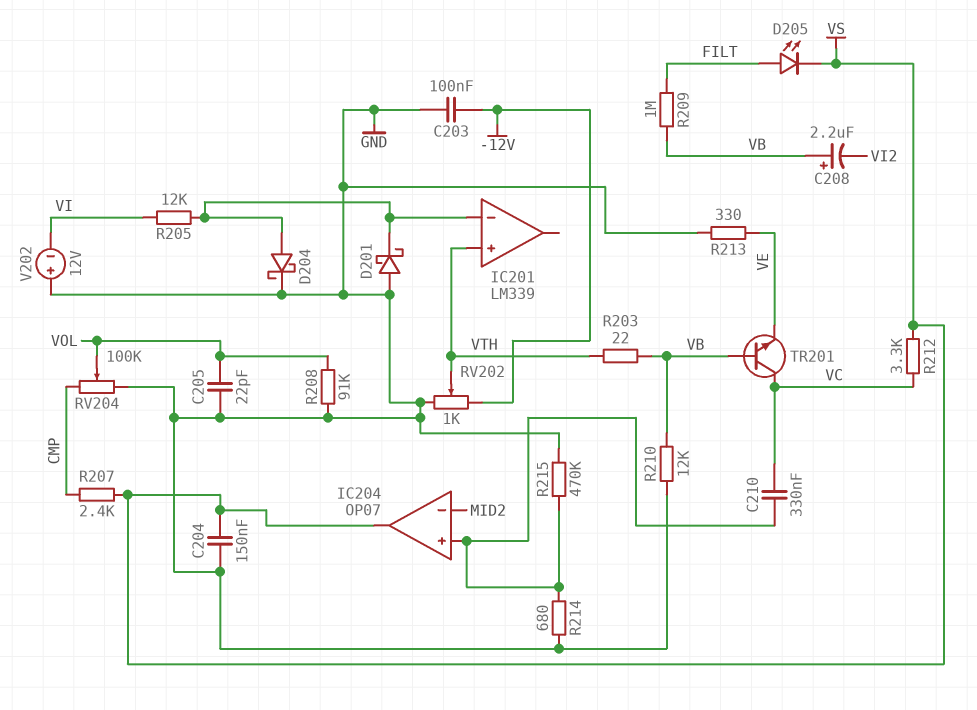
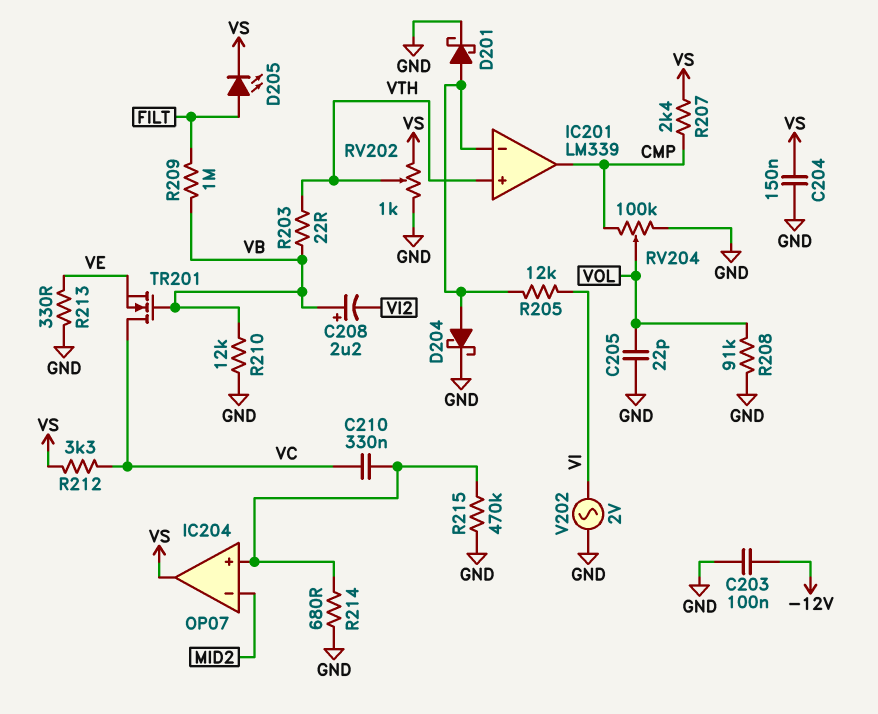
D201: schottky (A GND, K IC201/in-) -> schottky (A IC201/in-, K GND)
IC201 pin out: none -> CMP
RV202: 1k (-12V, GND, wiper VTH) -> 1k (GND, VS, wiper VTH)
TR201: NPN (B VB, C VC, E VE) -> NMOS (G VB, D VC, S VE)
V202: 12V (plus GND, minus VI) -> AC 2V (GND, VI)

